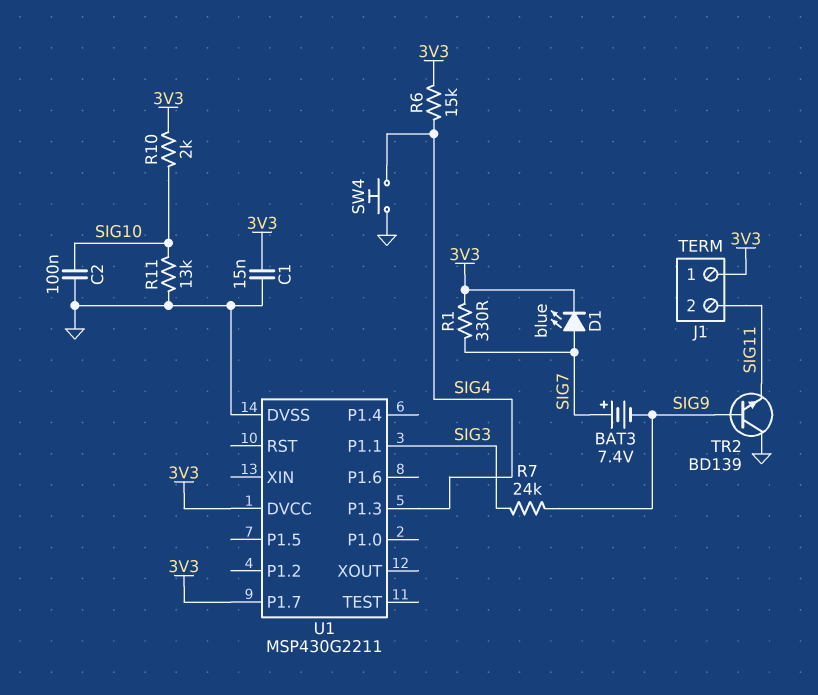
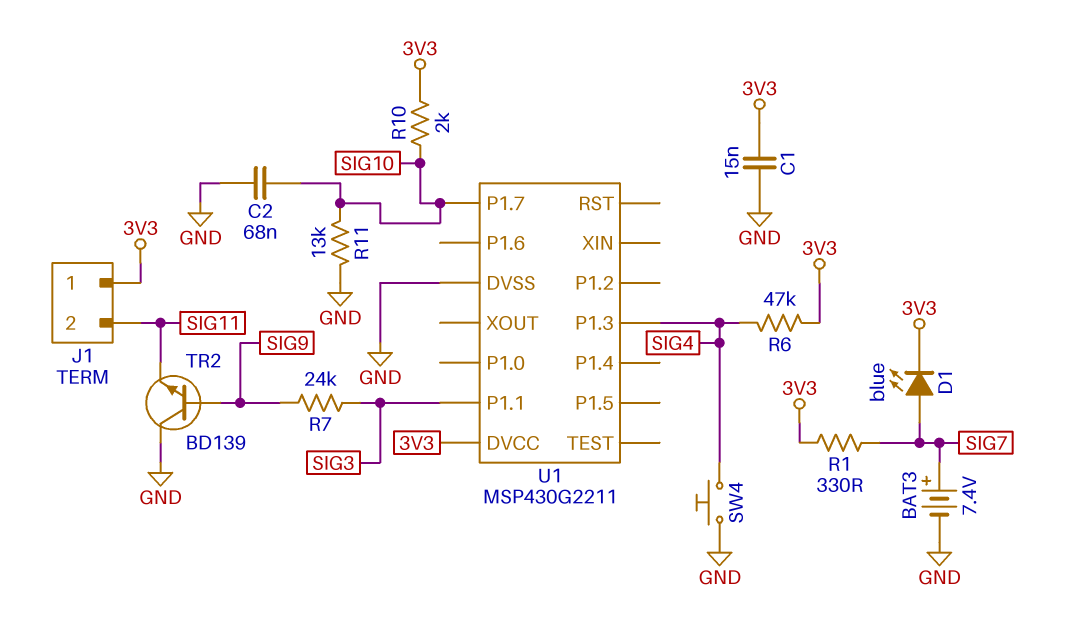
BAT3: 7.4V (plus SIG7, minus SIG9) -> 7.4V (plus SIG7, minus GND)
C2: 100nF (GND, SIG10) -> 68nF (GND, SIG10)
R6: 15k (3V3, SIG4) -> 47k (3V3, SIG4)
U1 pin P1.7: 3V3 -> SIG10

